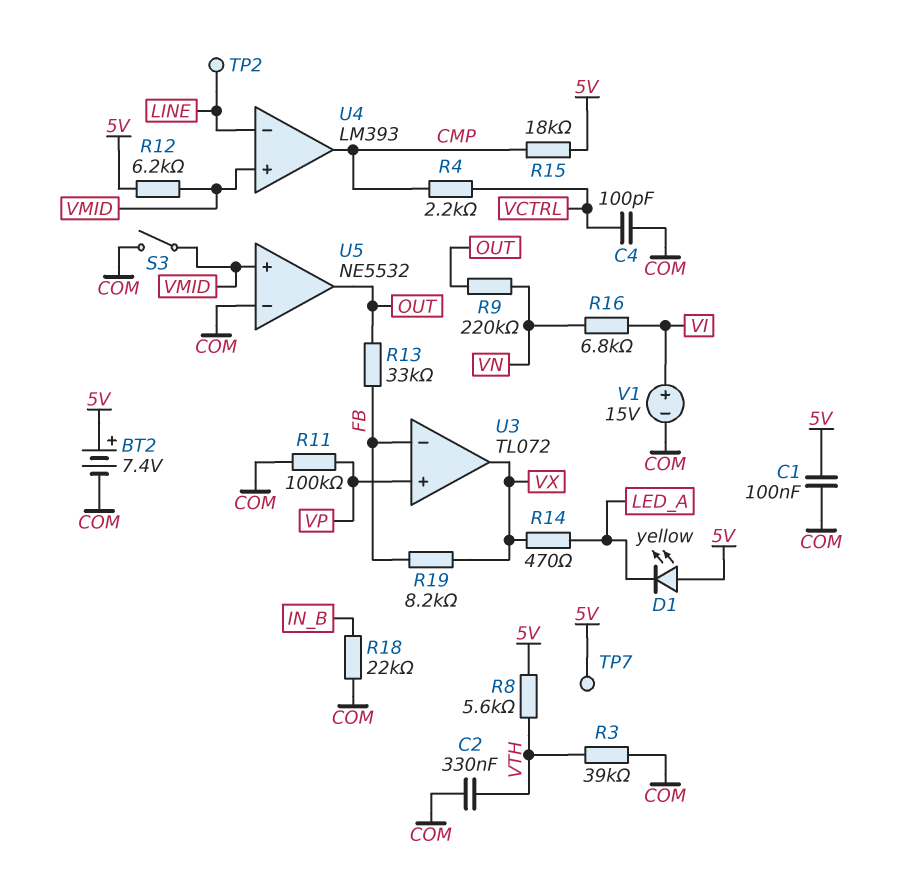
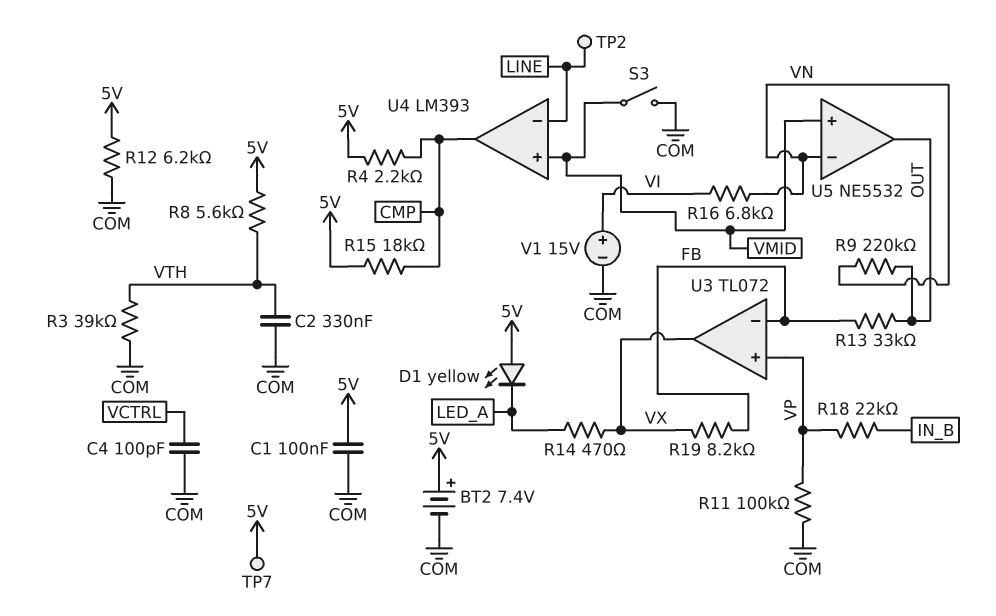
R4: 2.2k (CMP, VCTRL) -> 2.2k (5V, CMP)
R12: 6.2k (5V, VMID) -> 6.2k (5V, COM)
R18: 22k (COM, IN_B) -> 22k (IN_B, VP)
U5 pin in-: COM -> VN

